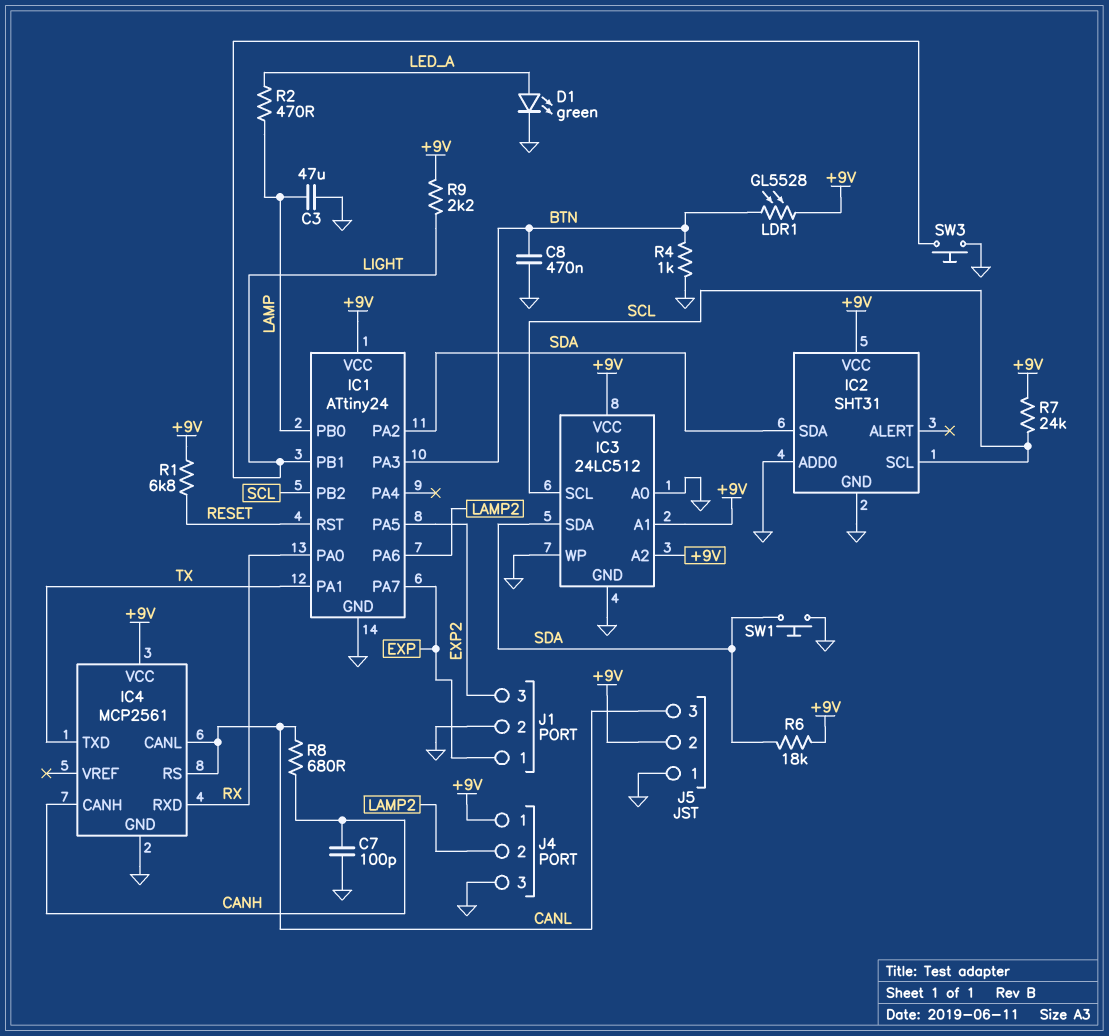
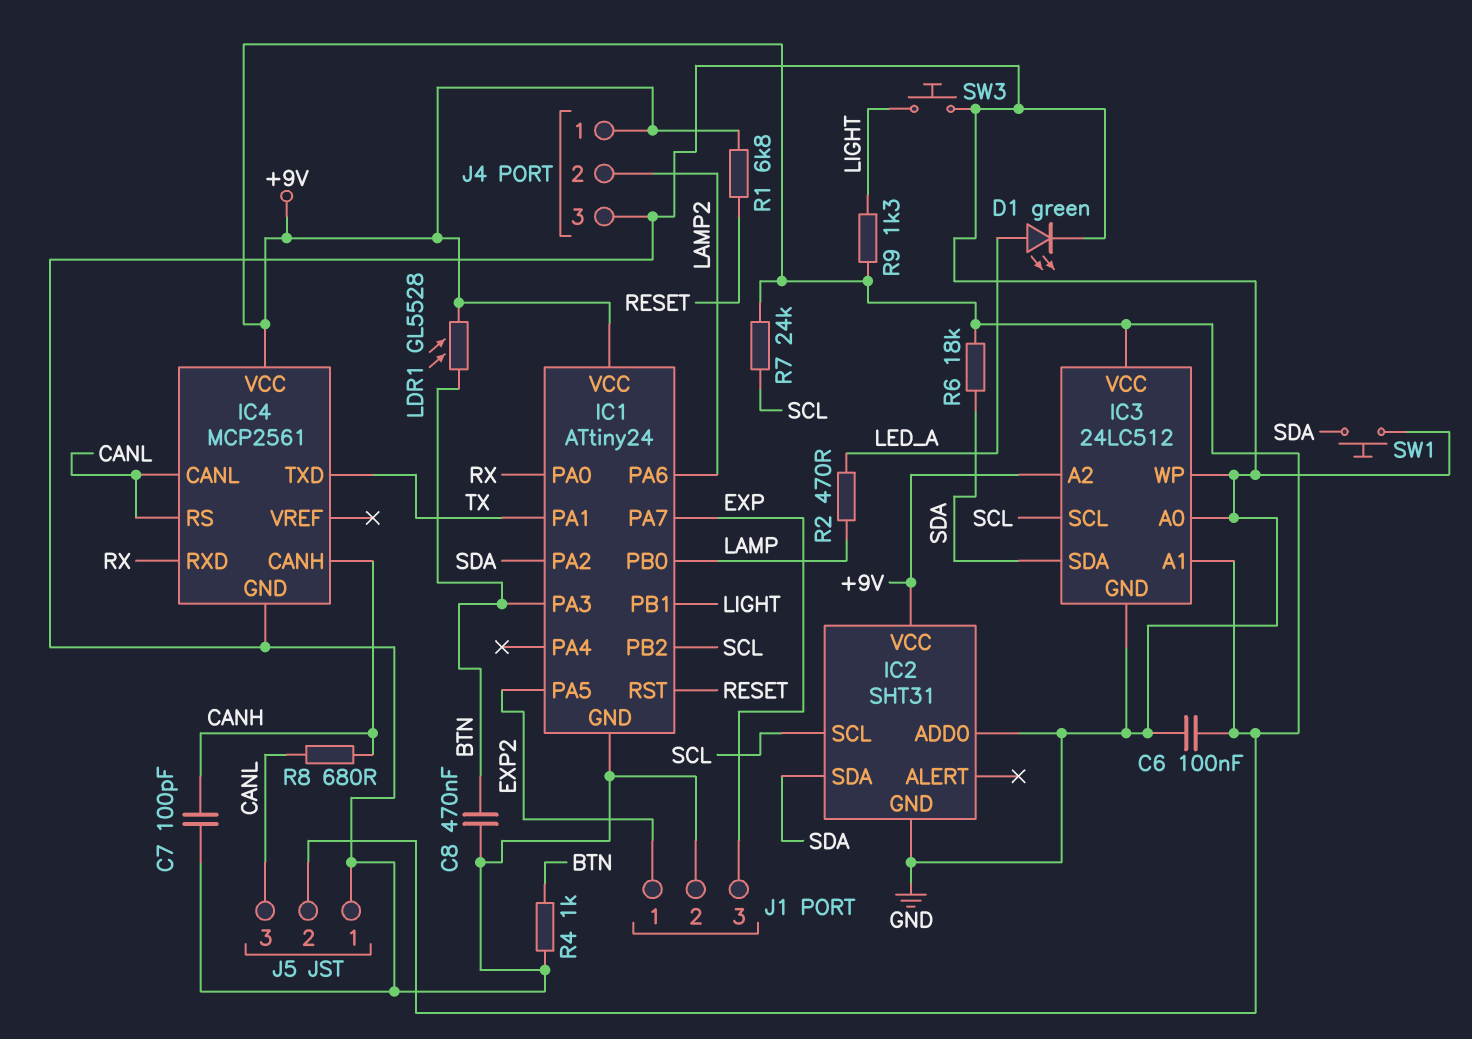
C3: 47uF (GND, LAMP) -> none
C6: none -> 100nF (+9V, GND)
J1 pin 1: EXP -> EXP2
J1 pin 3: EXP2 -> EXP
R9: 2.2k (+9V, LIGHT) -> 1.3k (+9V, LIGHT)

